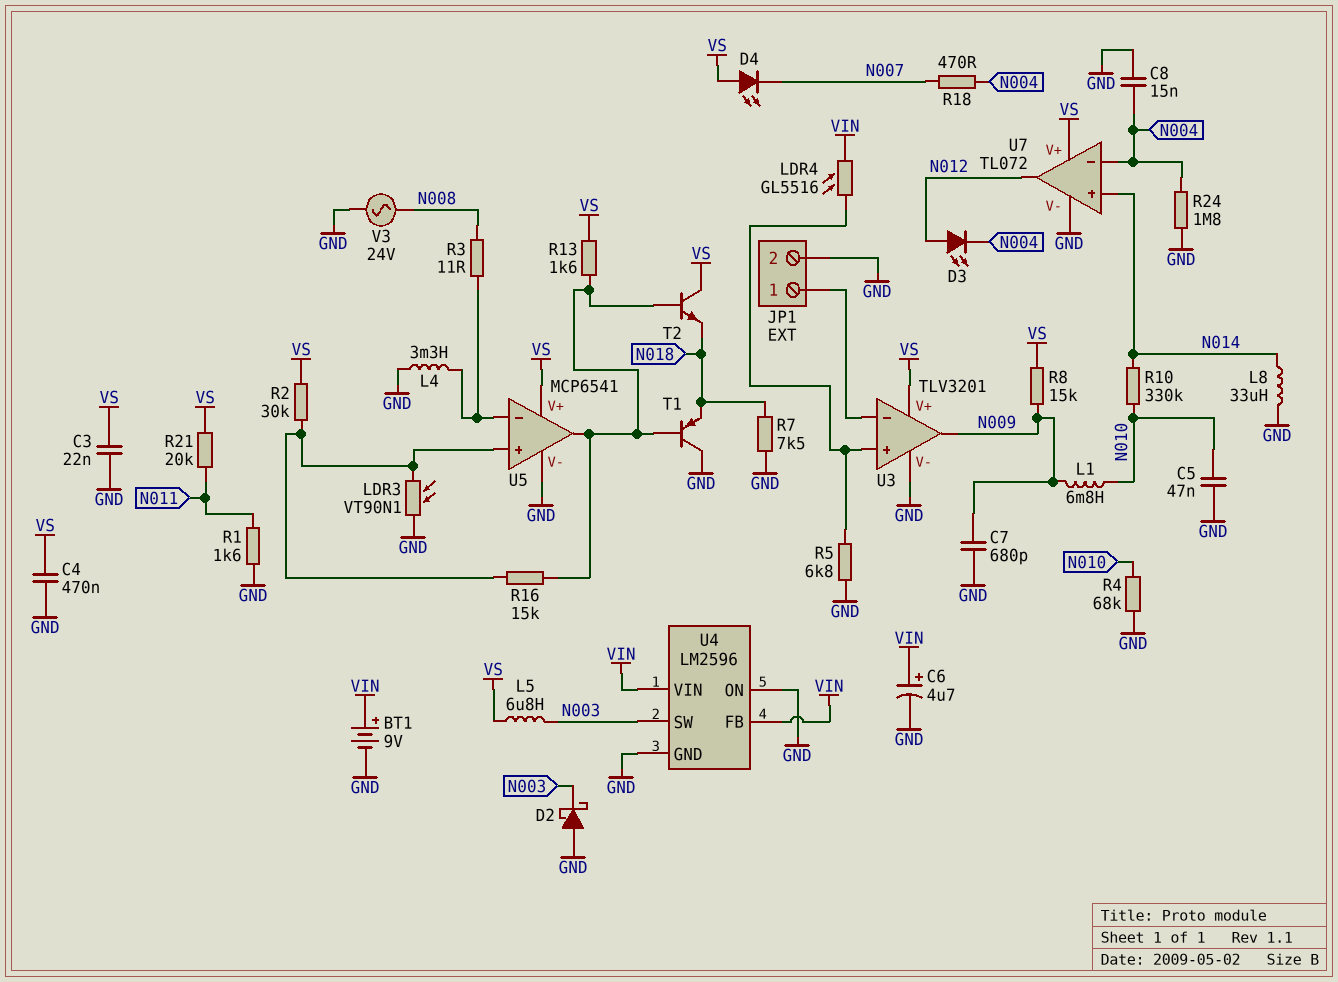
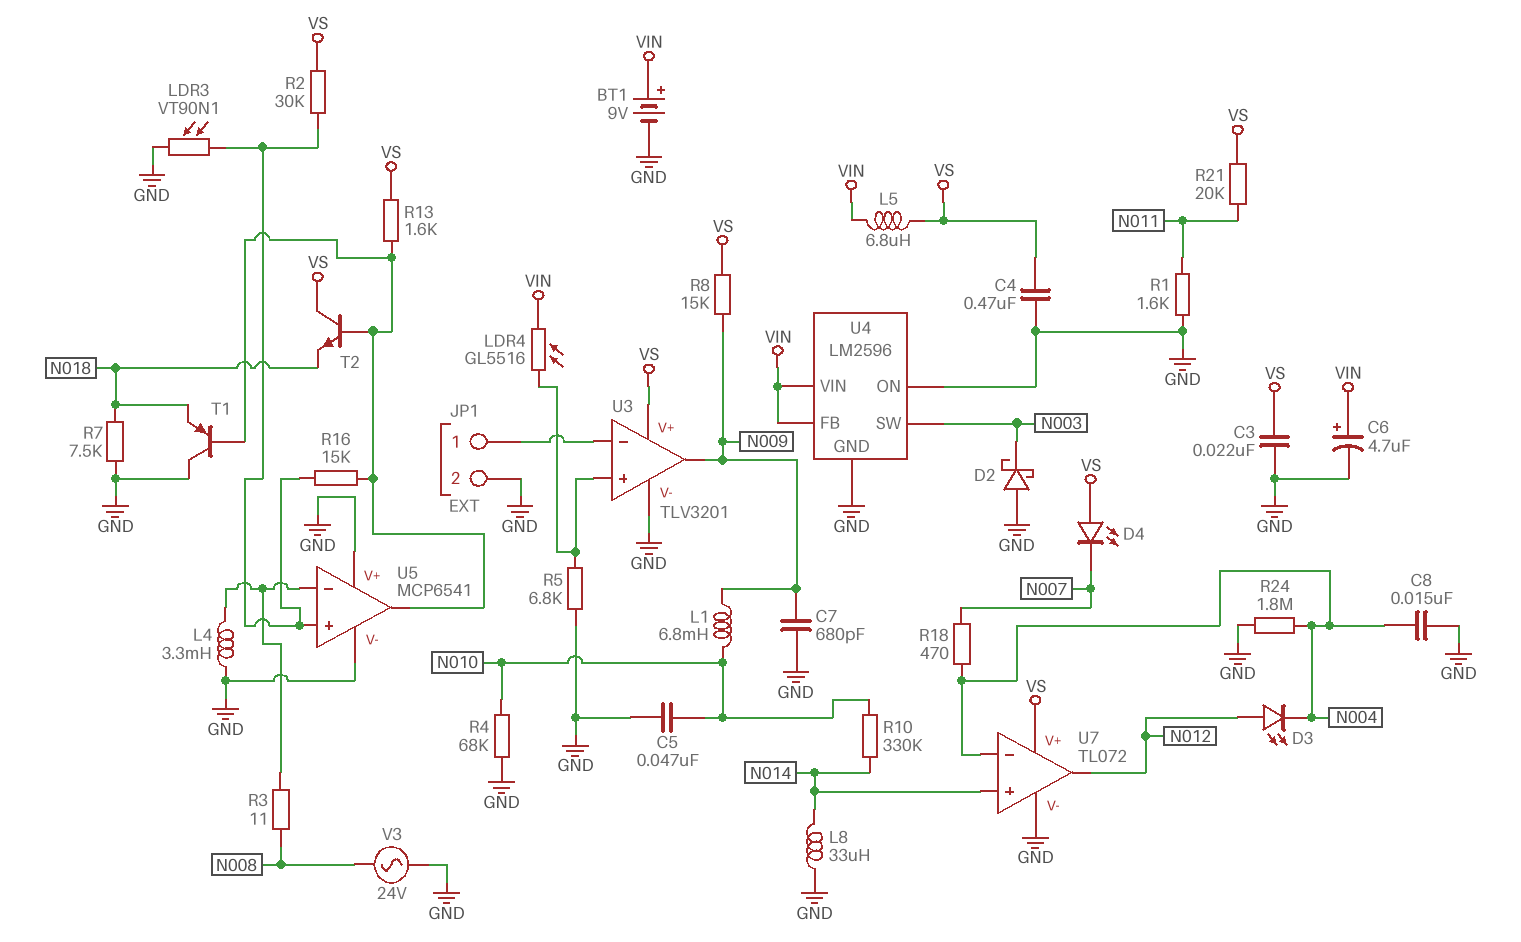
L5: 6.8uH (N003, VS) -> 6.8uH (VIN, VS)
U5 pin V+: VS -> GND

